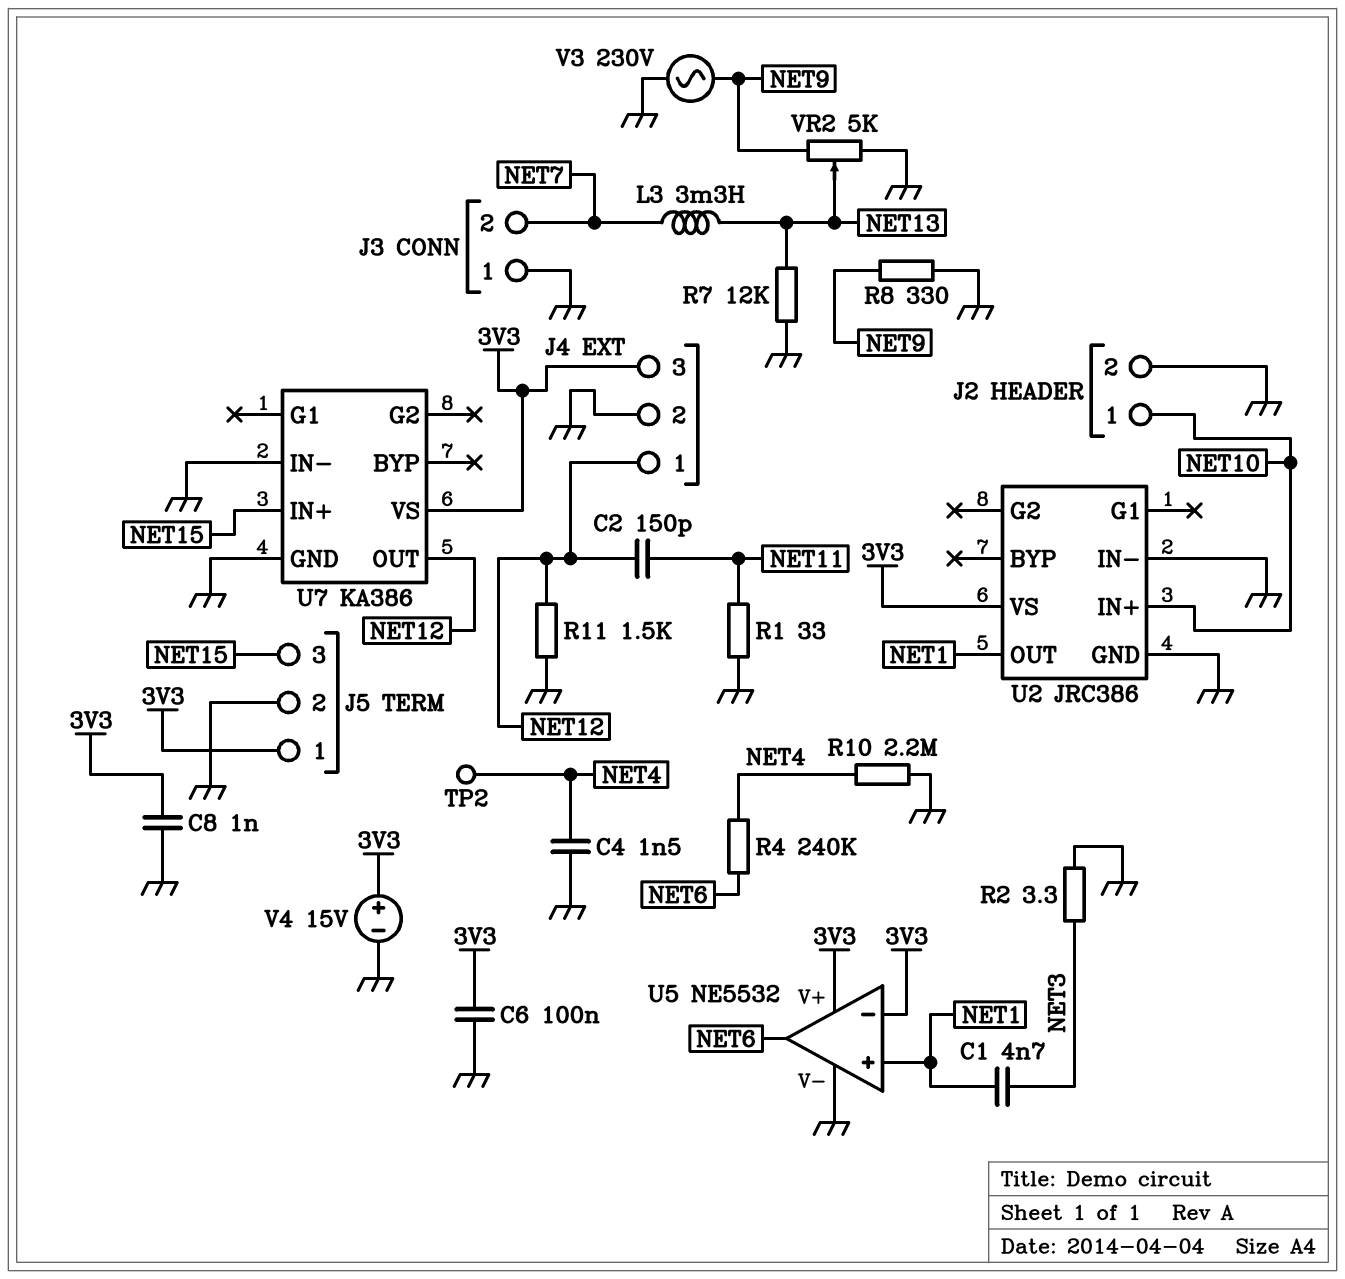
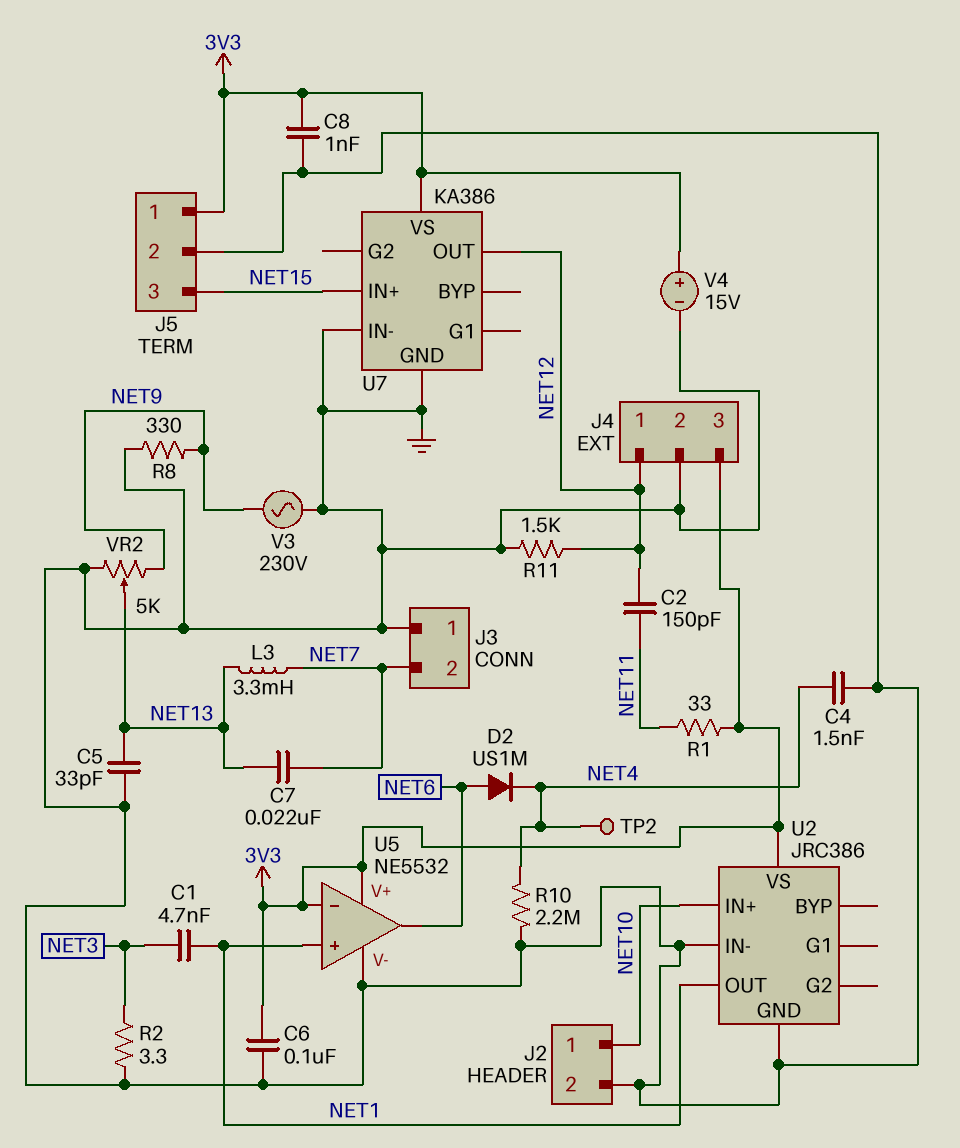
C5: none -> 33pF (GND, NET13)
C7: none -> 22nF (NET7, NET13)
D2: none -> diode US1M (A NET6, K NET4)
R1: 33 (GND, NET11) -> 33 (3V3, NET11)
R4: 240k (NET4, NET6) -> none
R7: 12k (GND, NET13) -> none

